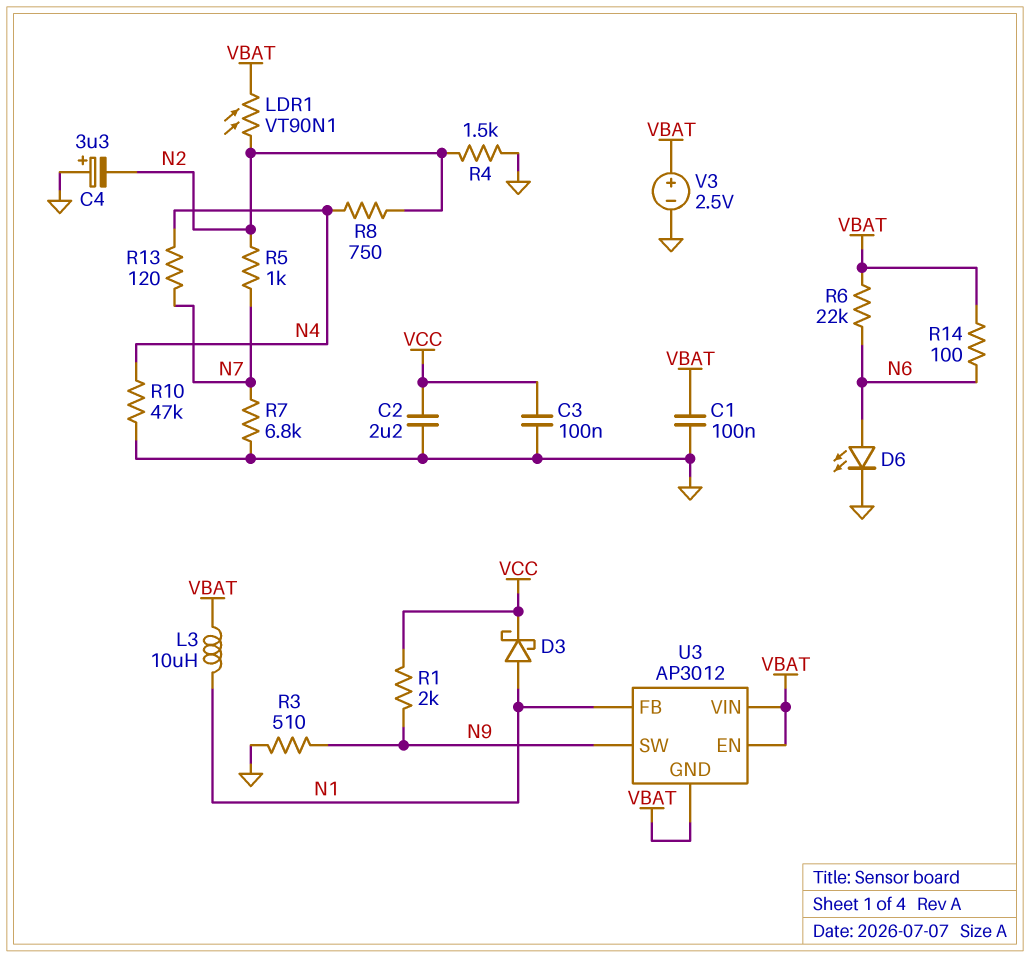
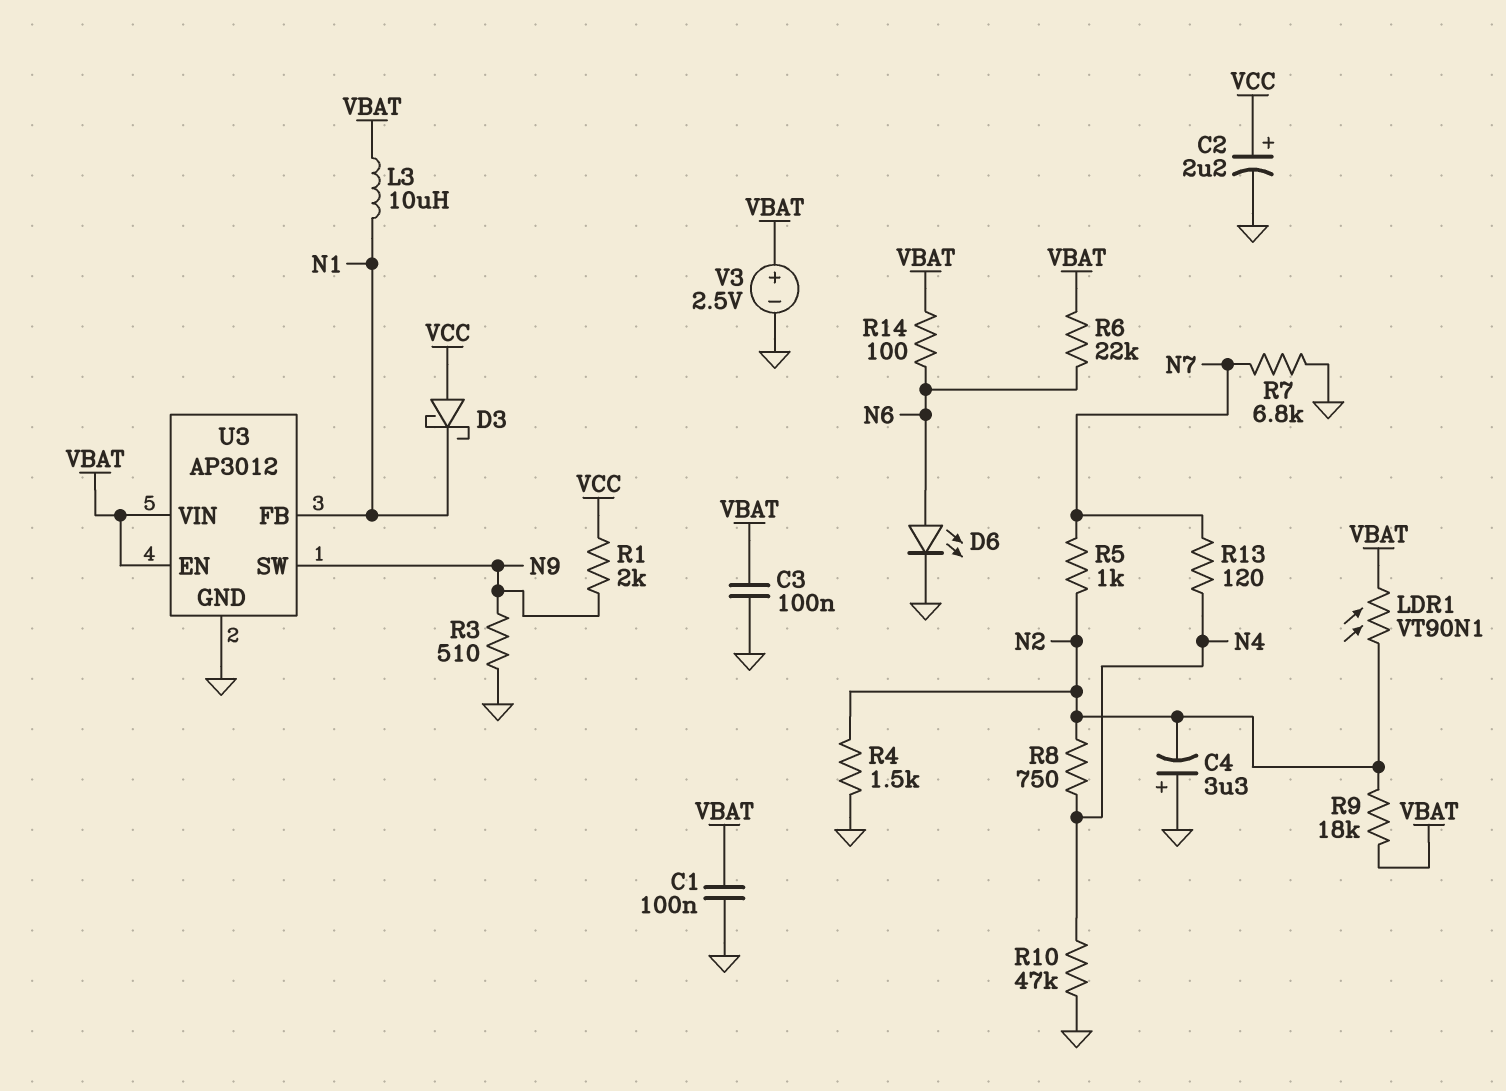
C2: 2.2uF (GND, VCC) -> 2.2uF (plus VCC, minus GND)
C3: 100nF (GND, VCC) -> 100nF (GND, VBAT)
D3: schottky (A N1, K VCC) -> schottky (A VCC, K N1)
R9: none -> 18k (N2, VBAT)
U3 pin GND: VBAT -> GND

